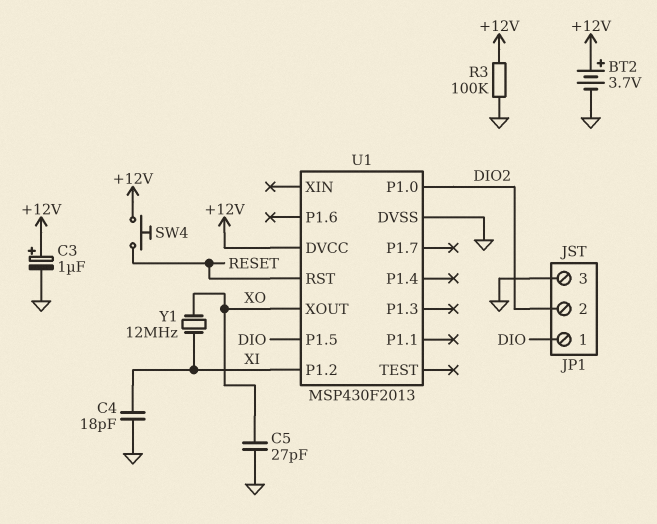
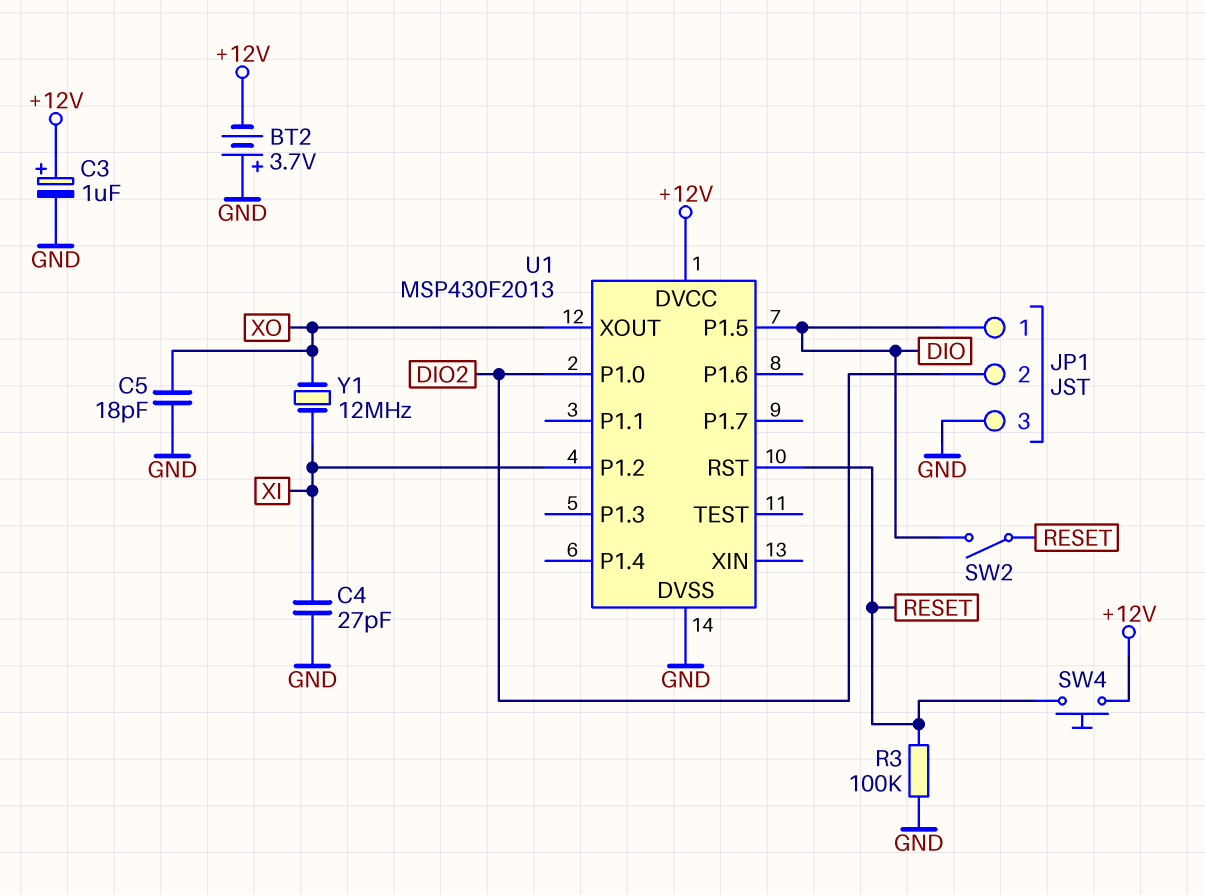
BT2: 3.7V (plus +12V, minus GND) -> 3.7V (plus GND, minus +12V)
C4: 18pF (GND, XI) -> 27pF (GND, XI)
C5: 27pF (GND, XO) -> 18pF (GND, XO)
R3: 100k (+12V, GND) -> 100k (GND, RESET)
SW2: none -> switch (DIO, RESET)

